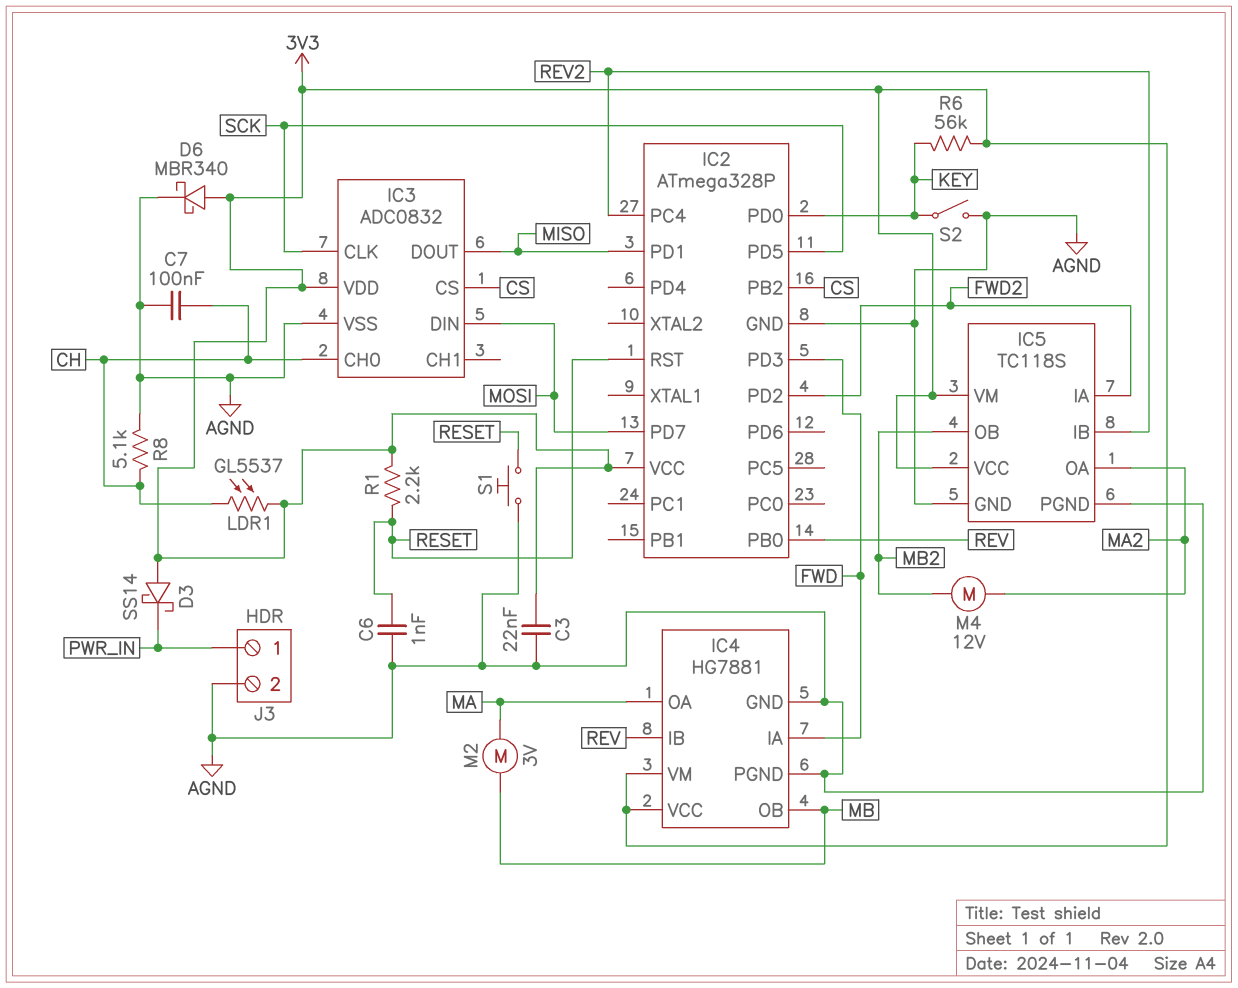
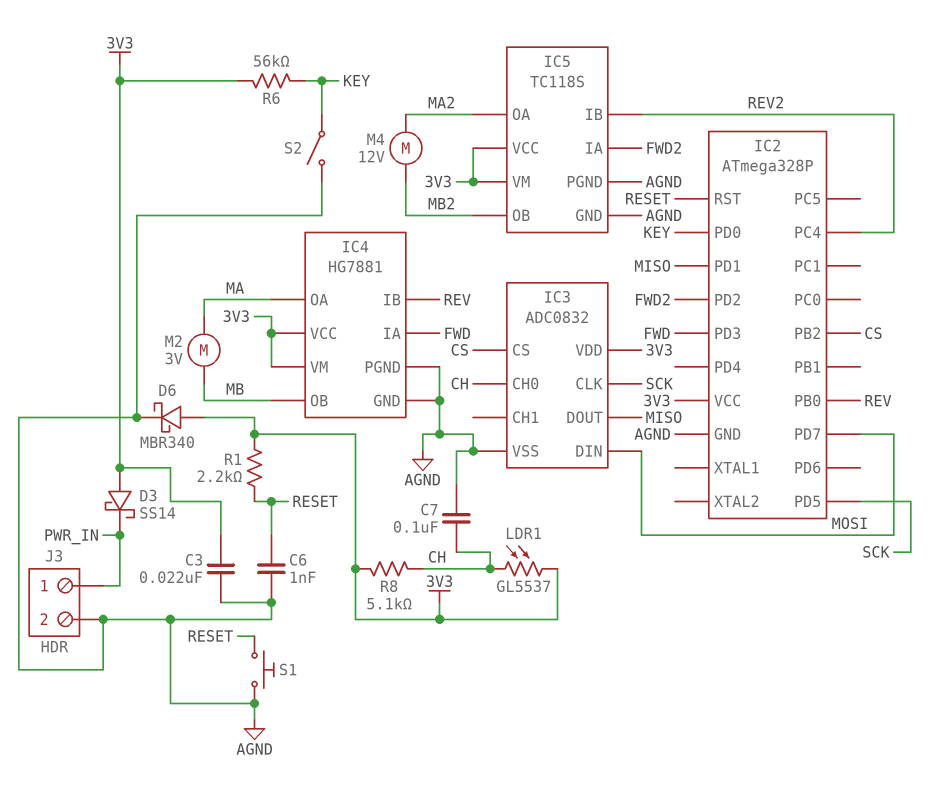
R8: 5.1k (AGND, CH) -> 5.1k (3V3, CH)

